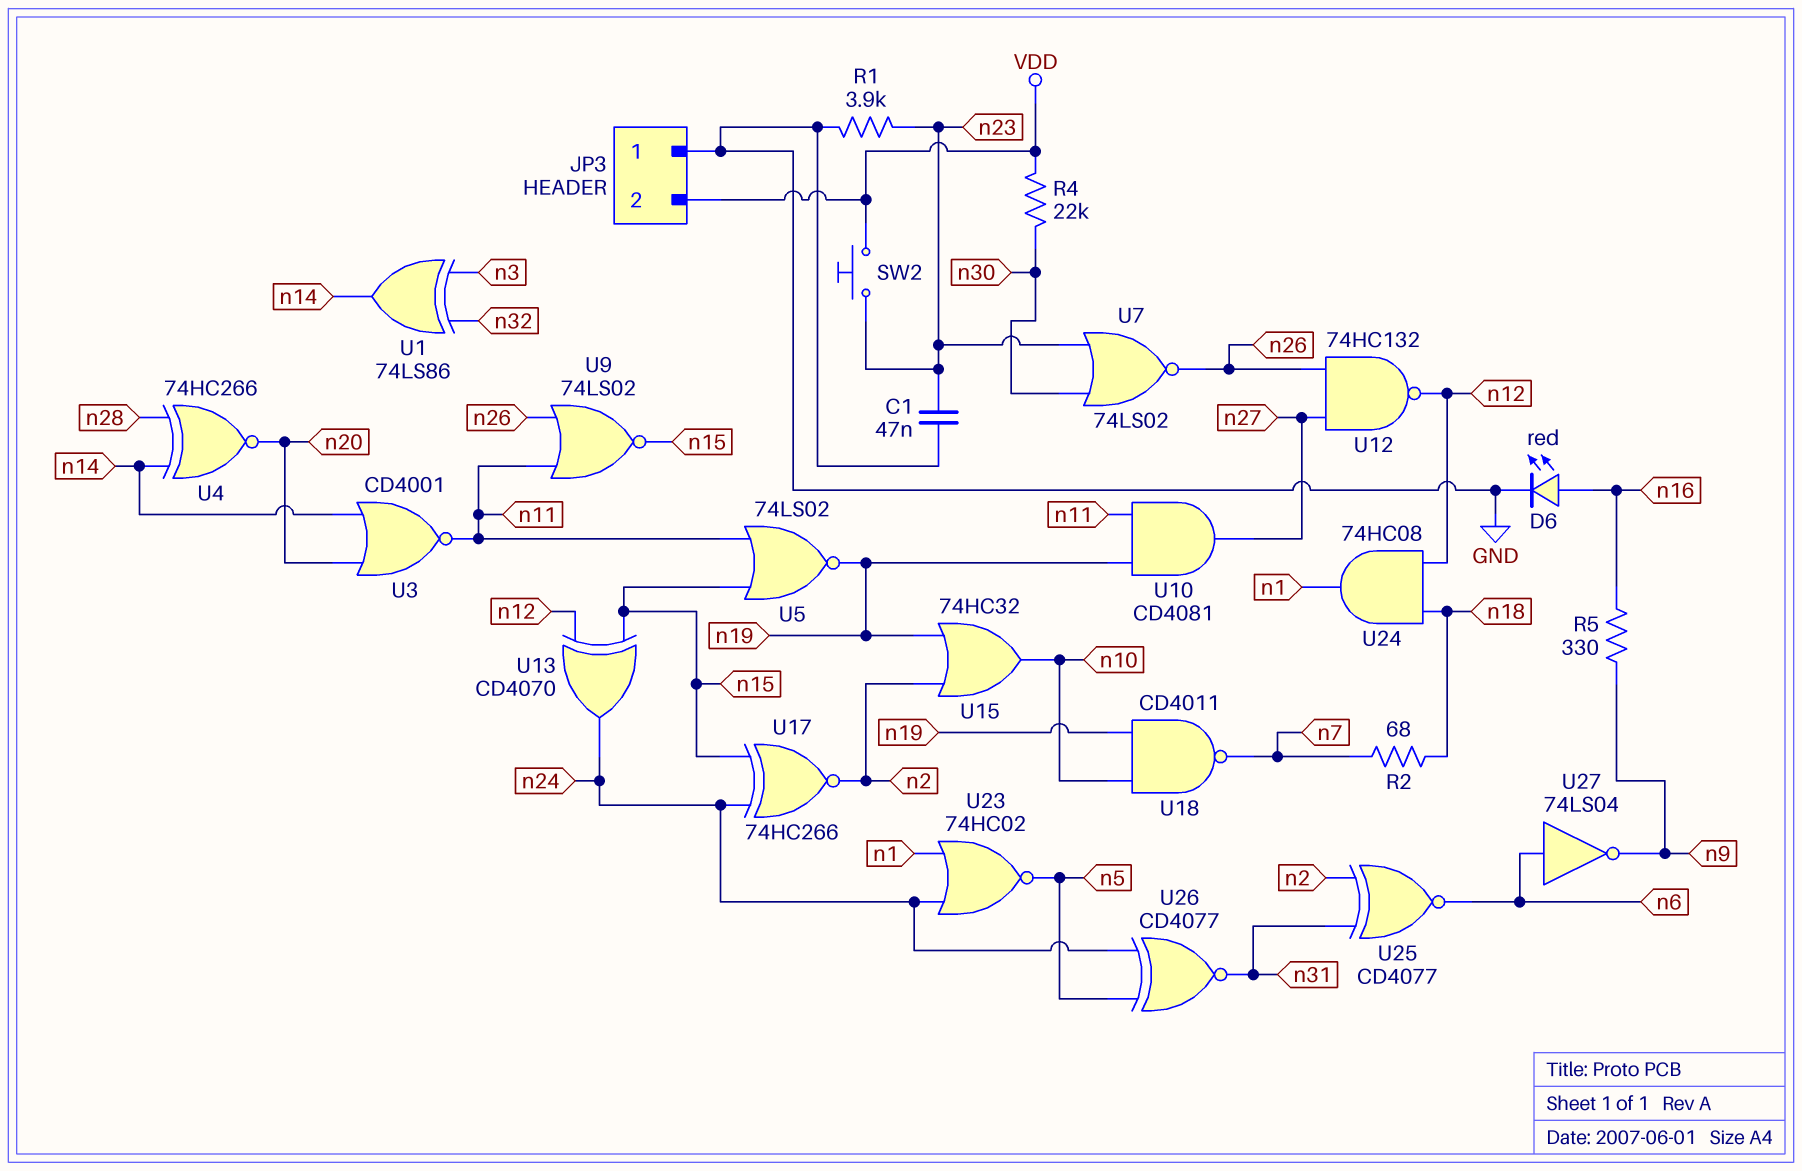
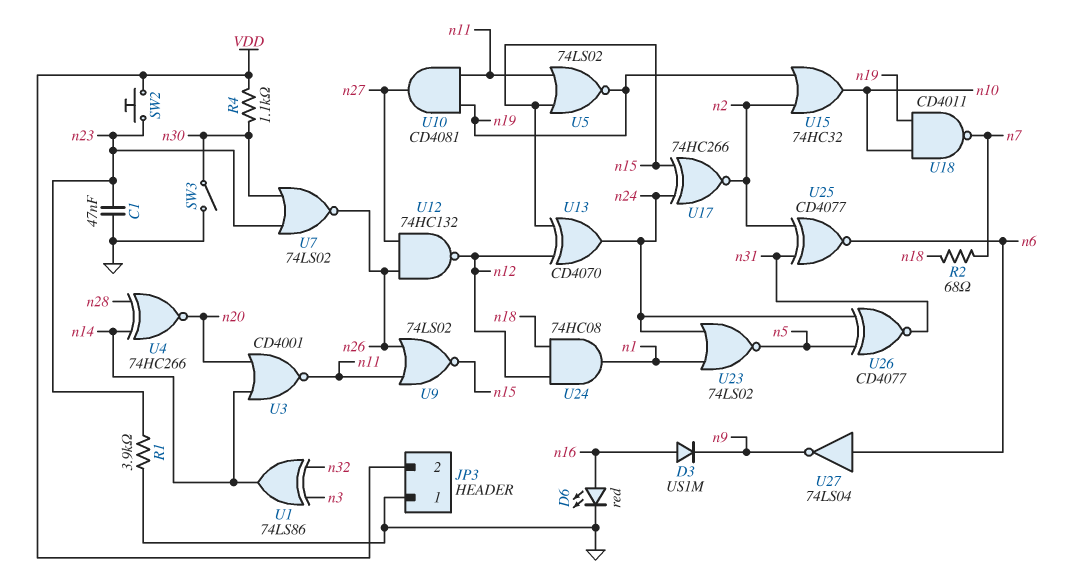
D3: none -> diode US1M (A n16, K n9)
R4: 22k (VDD, n30) -> 1.1k (VDD, n30)
R5: 330 (n9, n16) -> none
SW3: none -> switch (GND, n30)
U23: NOR 74HC02 (in n1, in n24, out n5) -> NOR 74LS02 (in n1, in n24, out n5)

